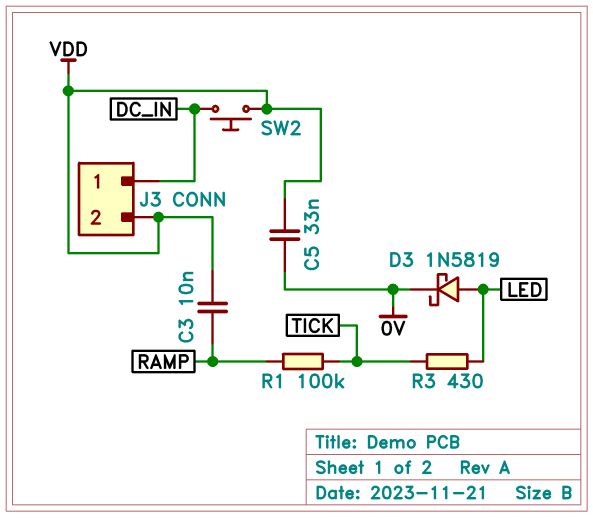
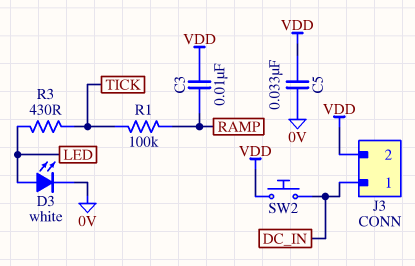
D3: schottky 1N5819 (A LED, K 0V) -> LED white (A LED, K 0V)

